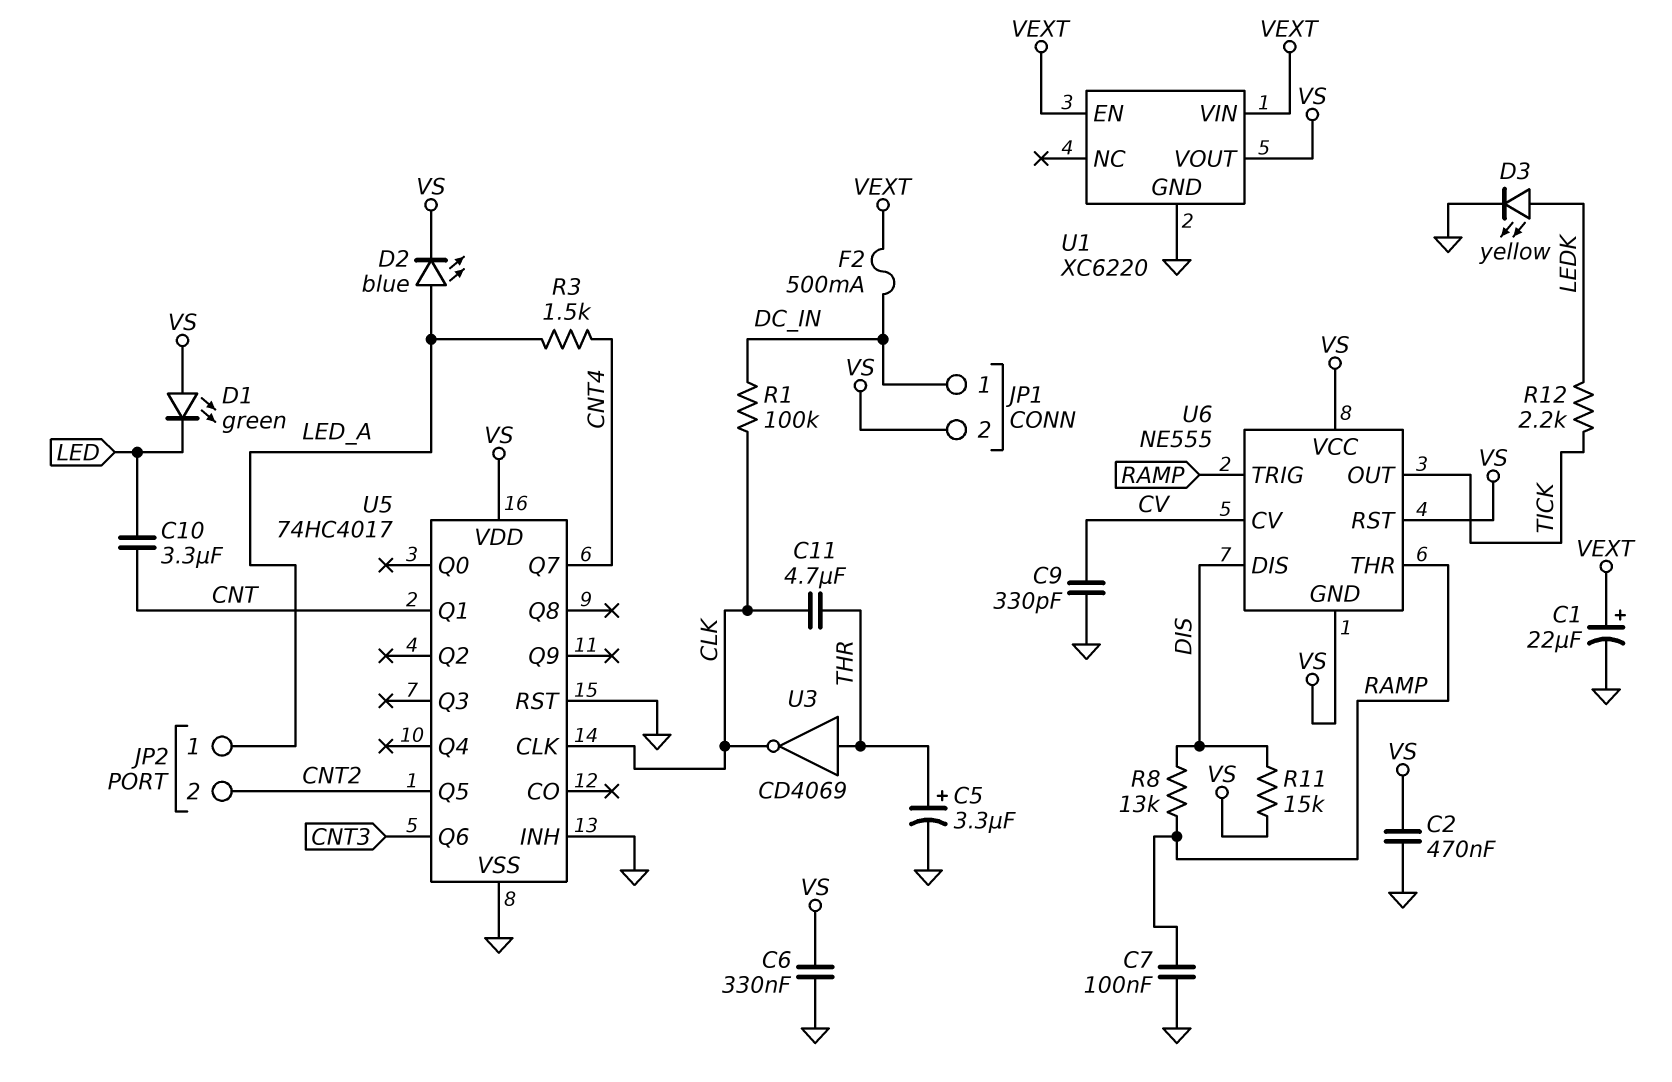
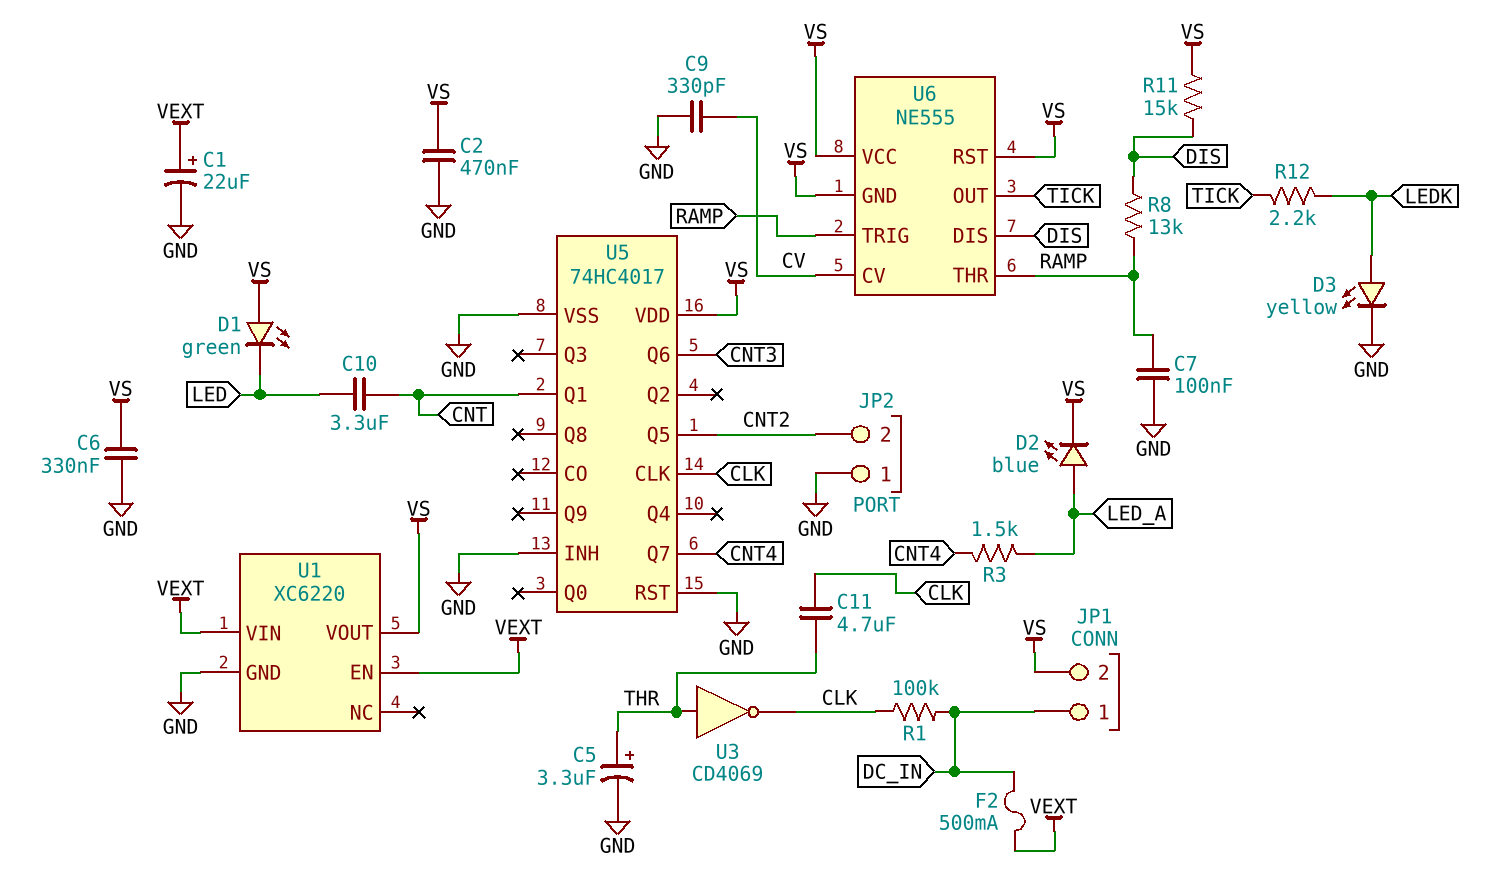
JP2 pin 1: LED_A -> GND

